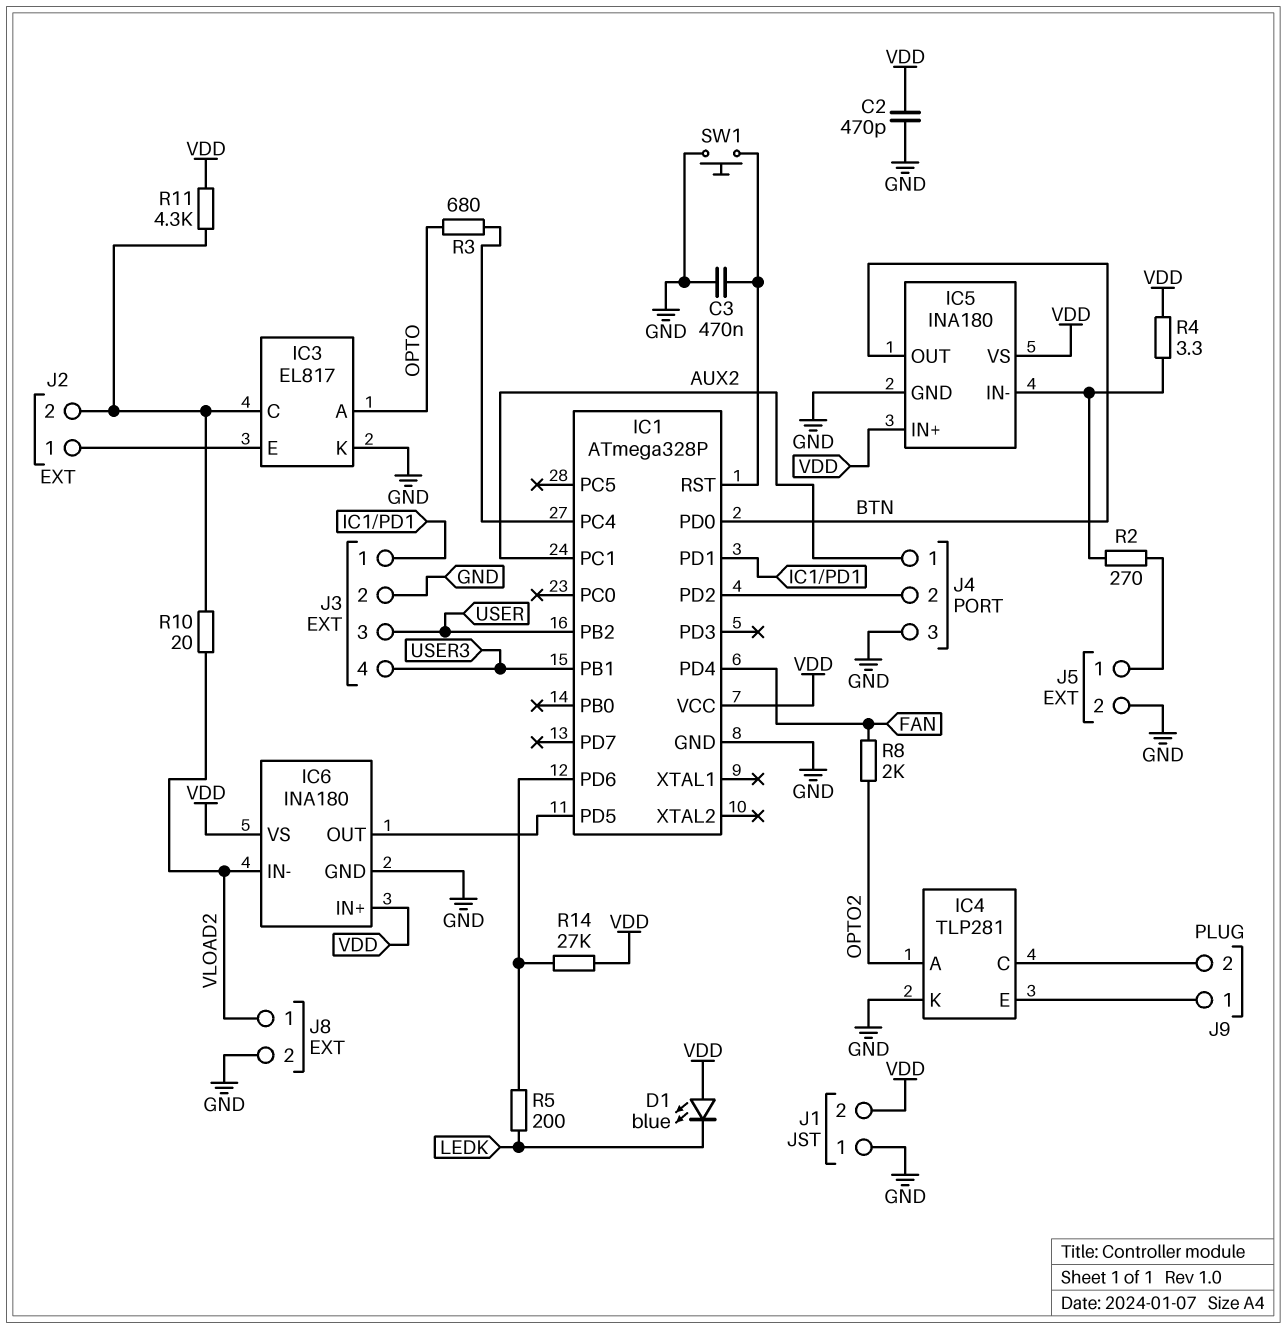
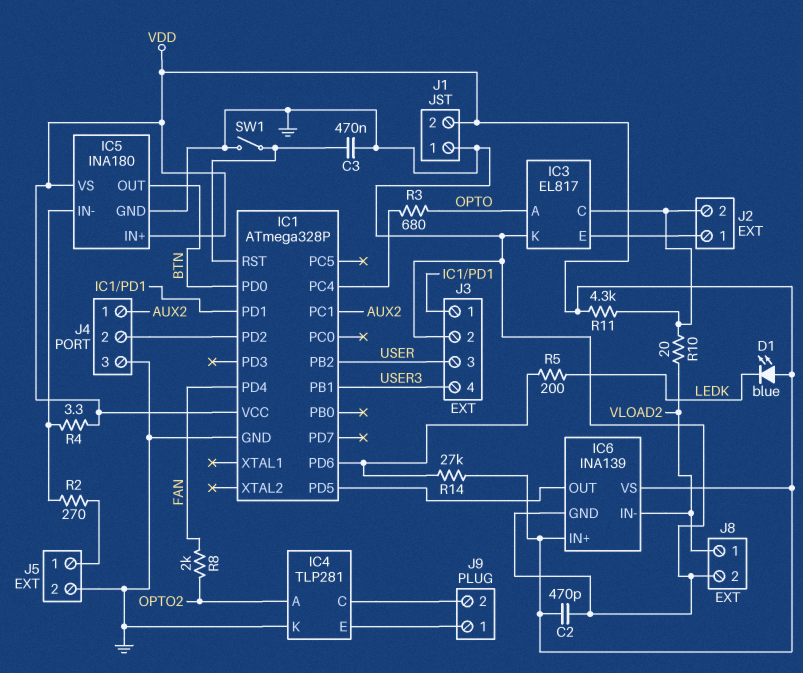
IC6: INA180 -> INA139
SW1: button (GND, IC1/RST) -> switch (GND, IC1/RST)

